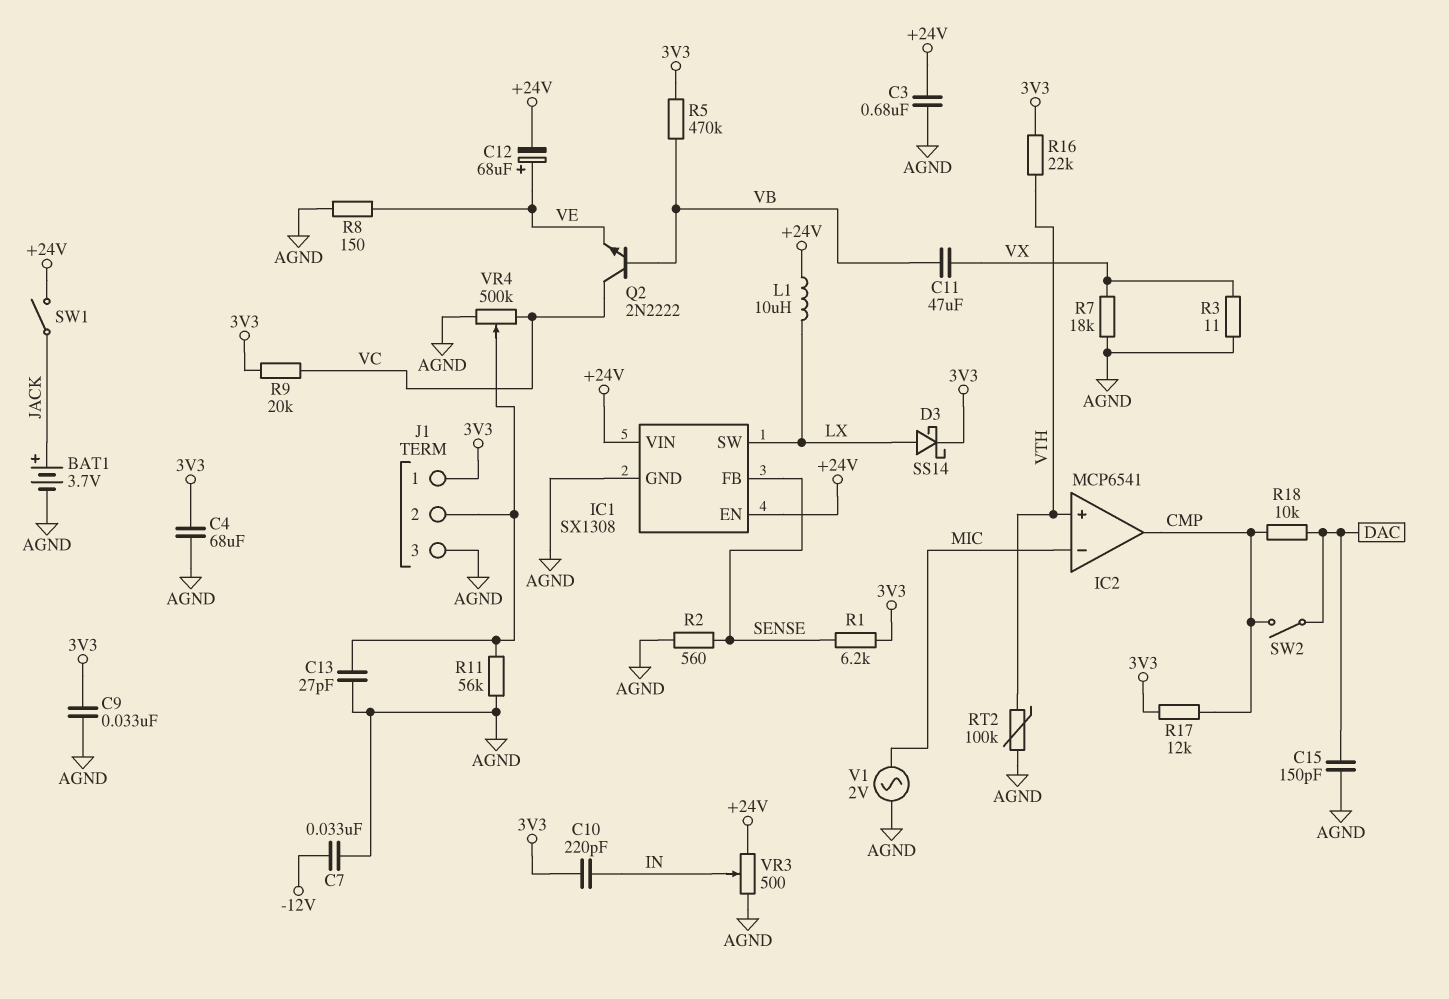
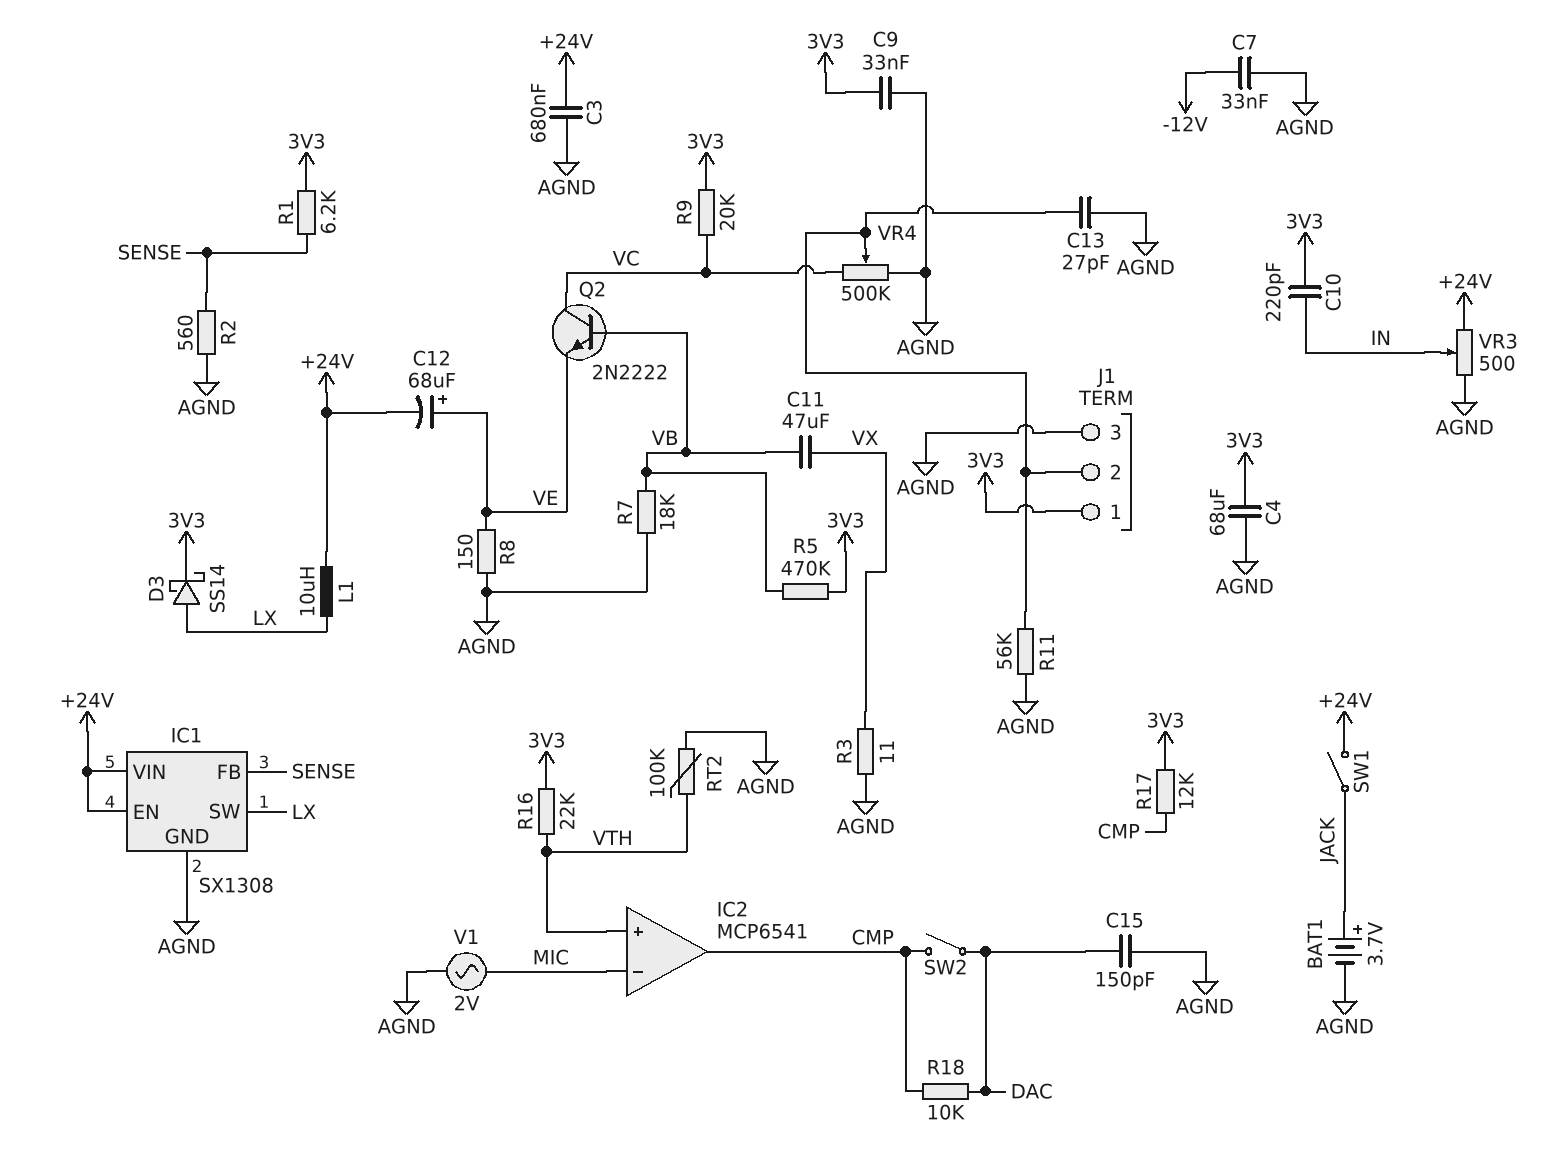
R7: 18k (AGND, VX) -> 18k (AGND, VB)

